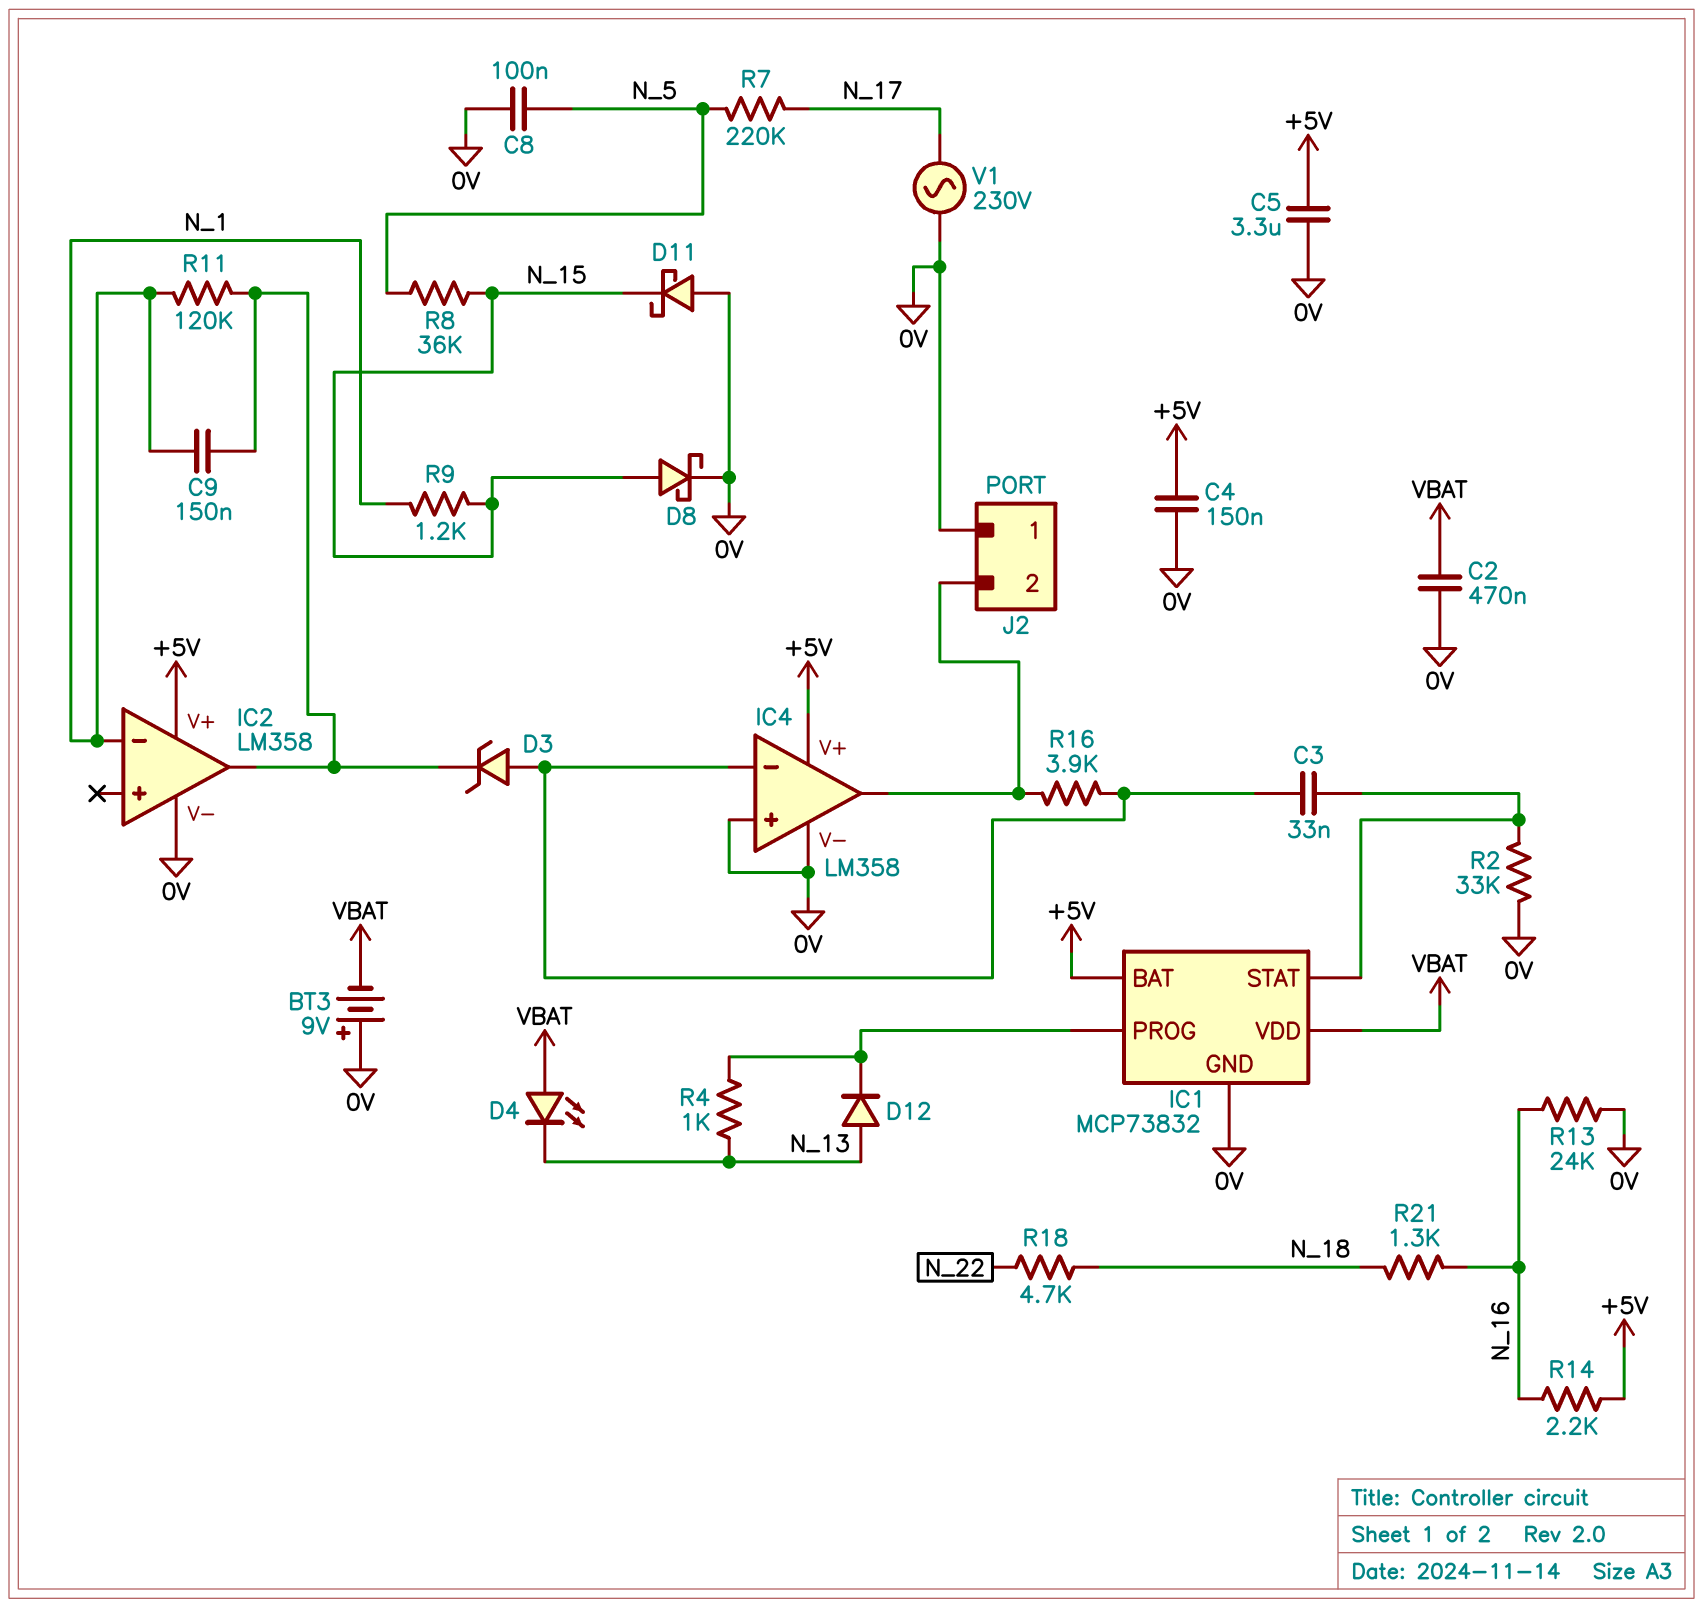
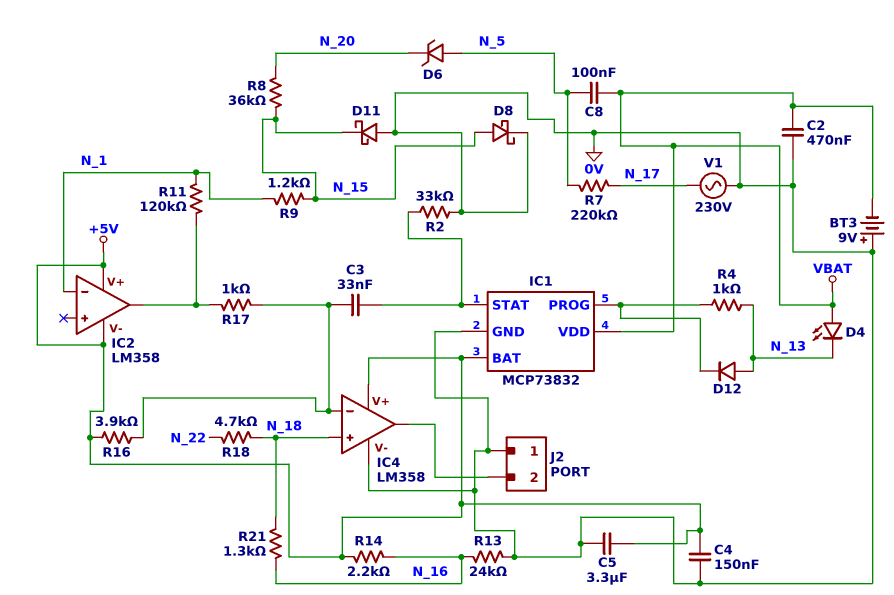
C8: 100nF (0V, N_5) -> 100nF (N_5, VBAT)
C9: 150nF (IC2/out, N_1) -> none
D3: zener (A IC4/in-, K IC2/out) -> none
D6: none -> zener (A N_5, K N_20)
IC2 pin V-: 0V -> +5V
IC4 pin in+: 0V -> N_18
R8: 36k (N_5, N_15) -> 36k (N_15, N_20)
R16: 3.9k (IC4/in-, IC4/out) -> 3.9k (+5V, IC4/in-)
R17: none -> 1k (IC2/out, IC4/in-)

